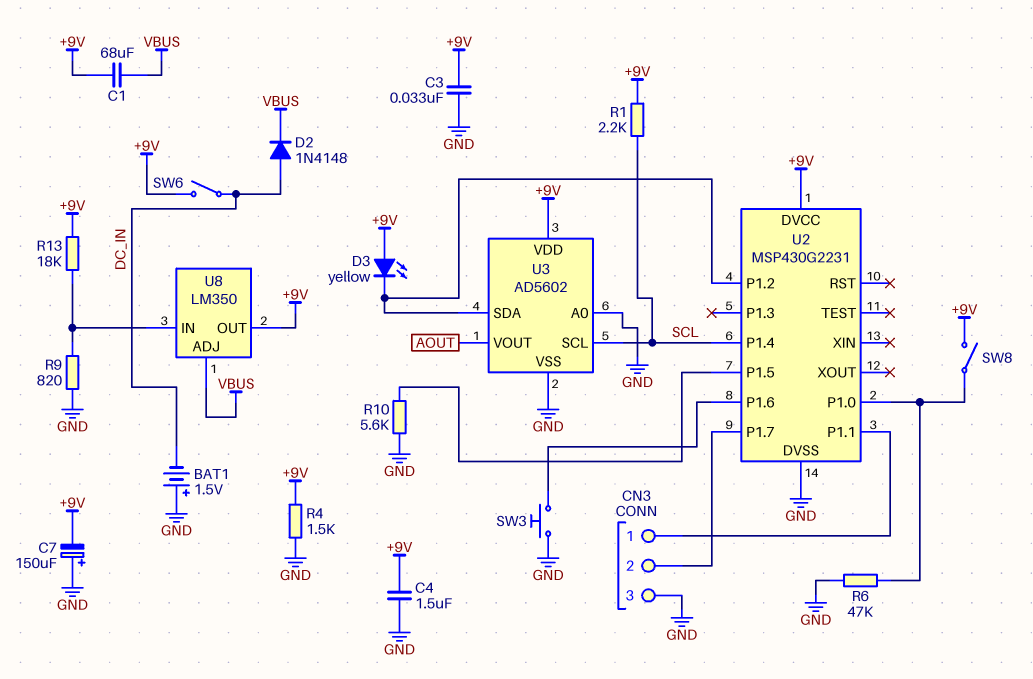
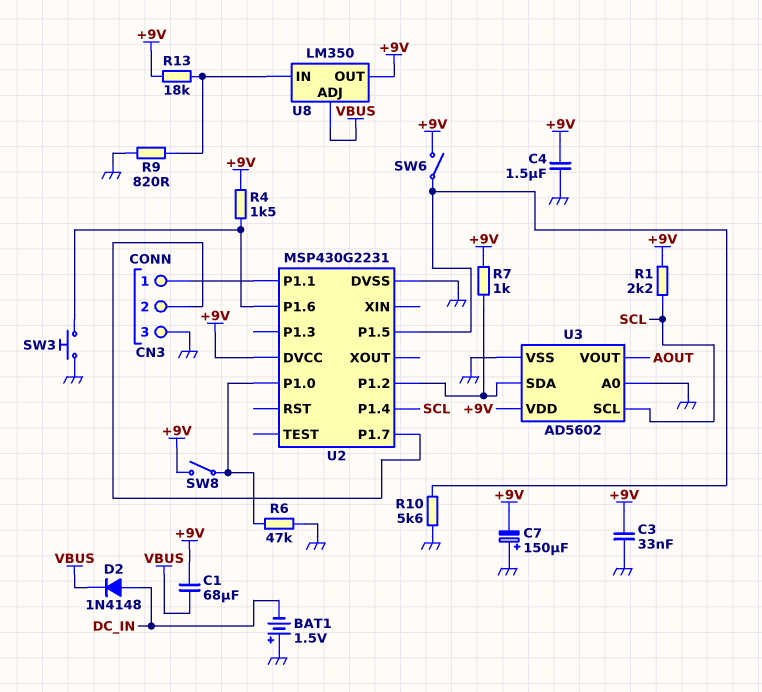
D3: LED yellow (A +9V, K U2/P1.2) -> none
R4: 1.5k (+9V, GND) -> 1.5k (+9V, U2/P1.6)
R7: none -> 1k (+9V, U2/P1.2)
SW6: switch (+9V, DC_IN) -> switch (+9V, U2/P1.5)

